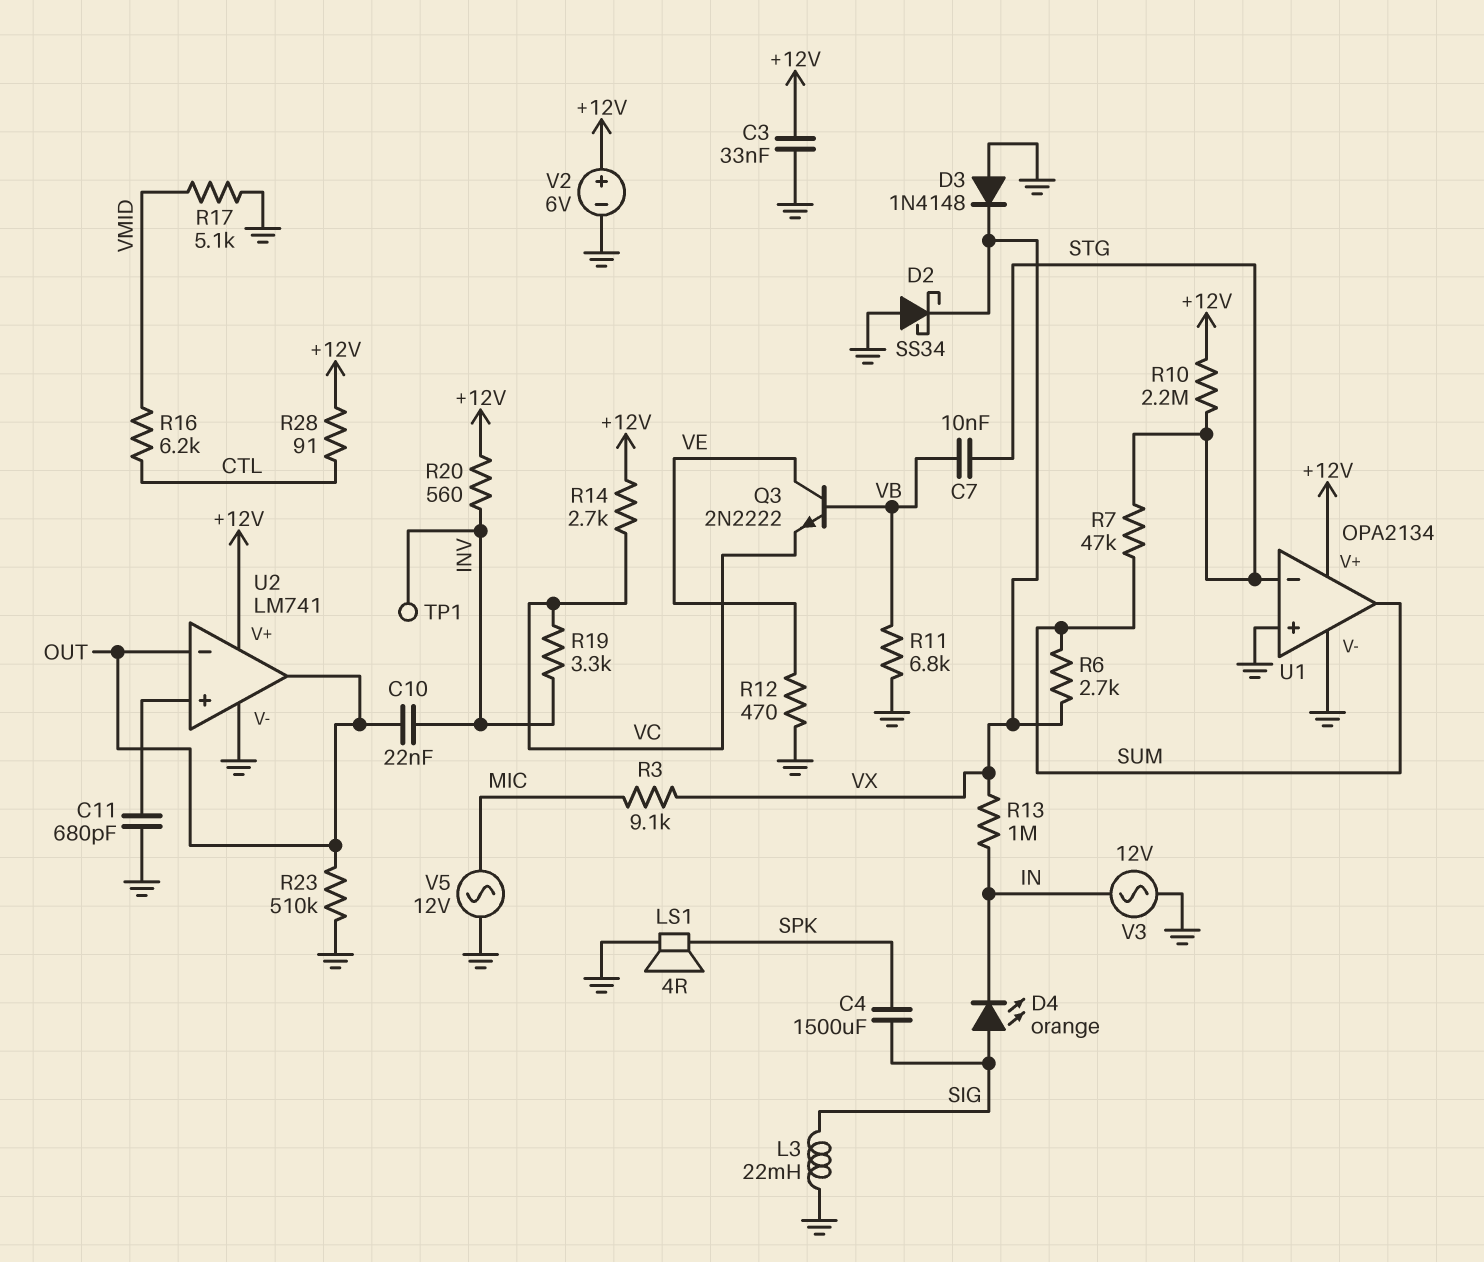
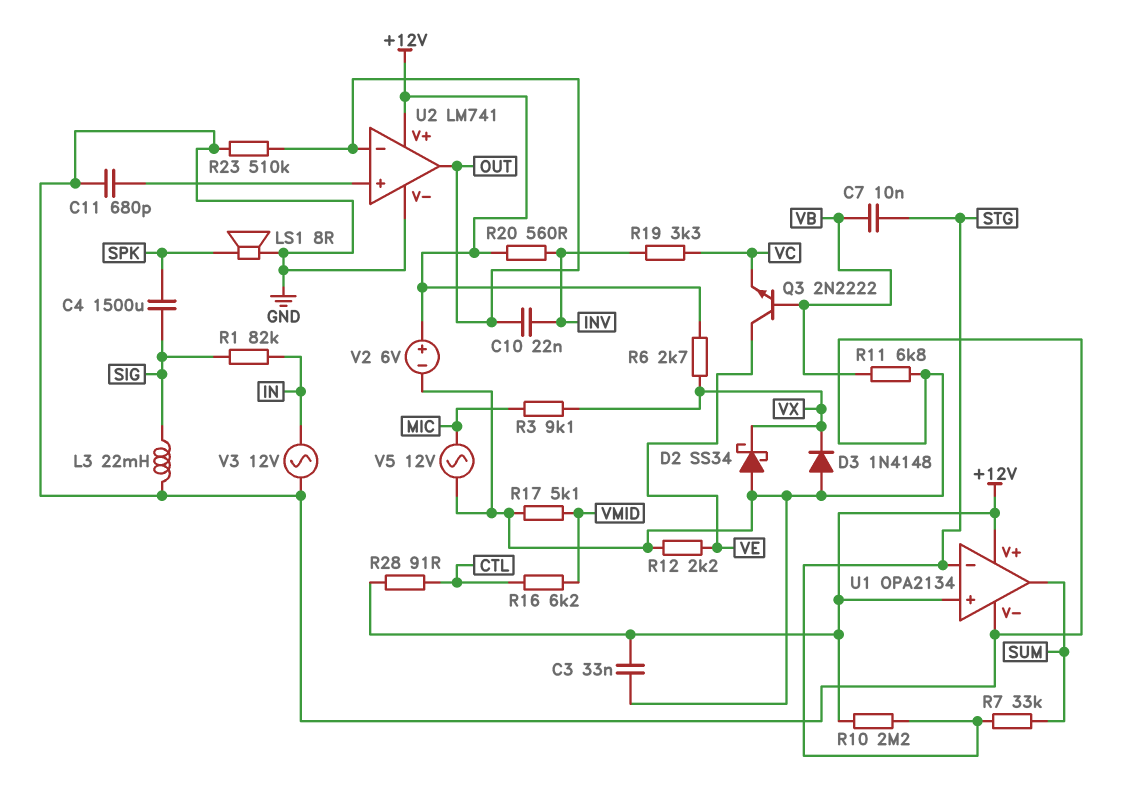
D4: LED orange (A SIG, K IN) -> none
LS1: speaker 4R (GND, SPK) -> speaker 8R (GND, SPK)
R1: none -> 82k (IN, SIG)
R6: 2.7k (SUM, VX) -> 2.7k (+12V, VX)
R7: 47k (STG, SUM) -> 33k (STG, SUM)
R12: 470 (GND, VE) -> 2.2k (GND, VE)
R13: 1M (IN, VX) -> none
R14: 2.7k (+12V, VC) -> none
TP1: test point (INV) -> none
U1 pin in+: GND -> +12V

